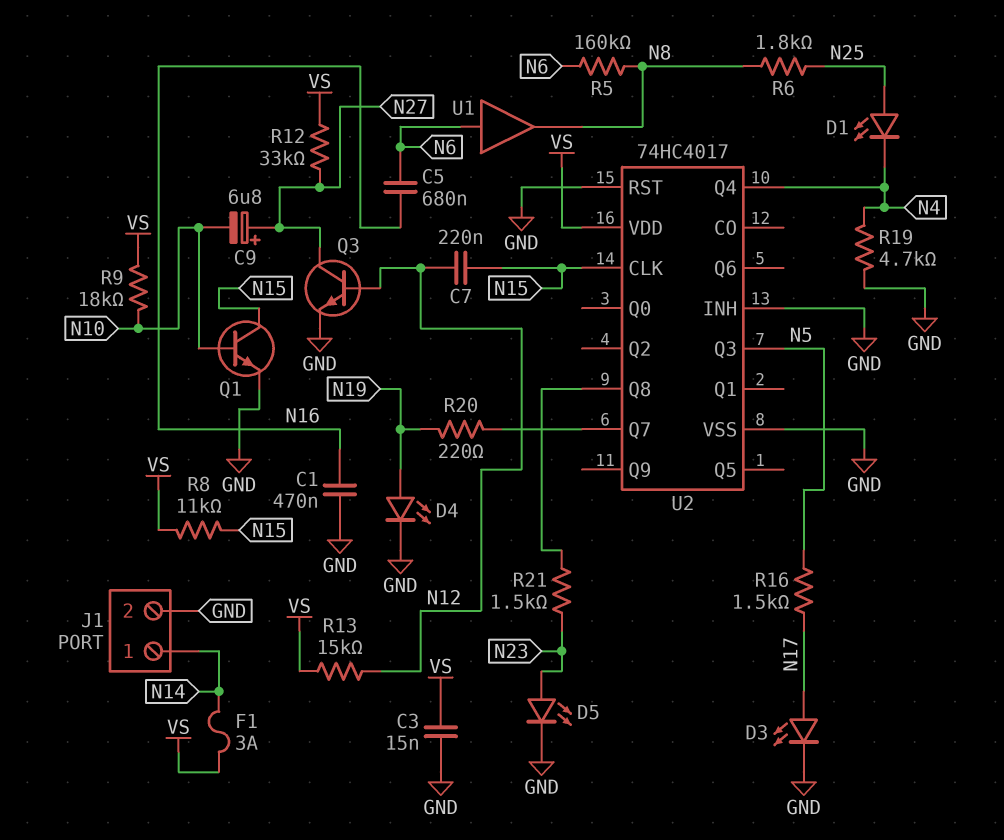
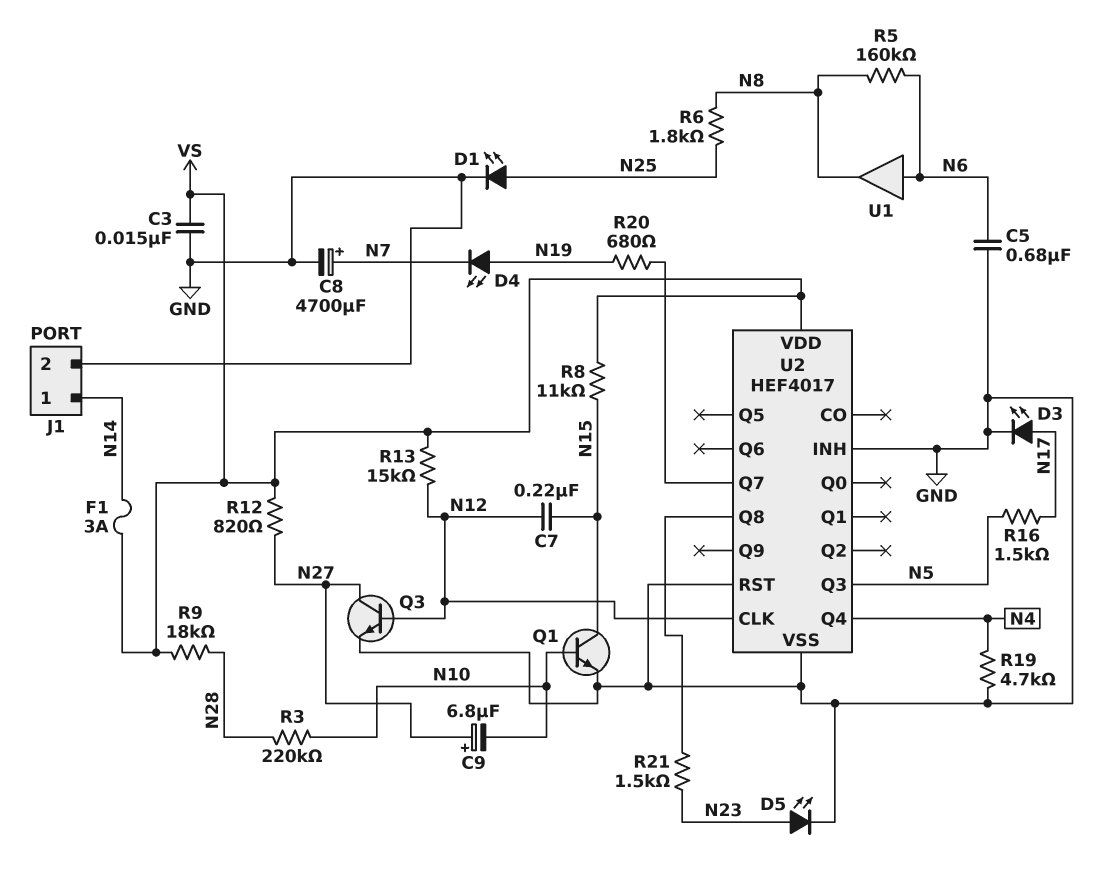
C1: 470nF (GND, N16) -> none
C5: 680nF (N6, N16) -> 680nF (GND, N6)
C8: none -> 4700uF (plus N7, minus GND)
D1: LED (A N25, K N4) -> LED (A N25, K GND)
D4: LED (A N19, K GND) -> LED (A N19, K N7)
R3: none -> 220k (N10, N28)
R9: 18k (N10, VS) -> 18k (N28, VS)
R12: 33k (N27, VS) -> 820 (N27, VS)
R20: 220 (N19, U2/Q7) -> 680 (N19, U2/Q7)
U2: 74HC4017 -> HEF4017
U2 pin CLK: N15 -> N12

